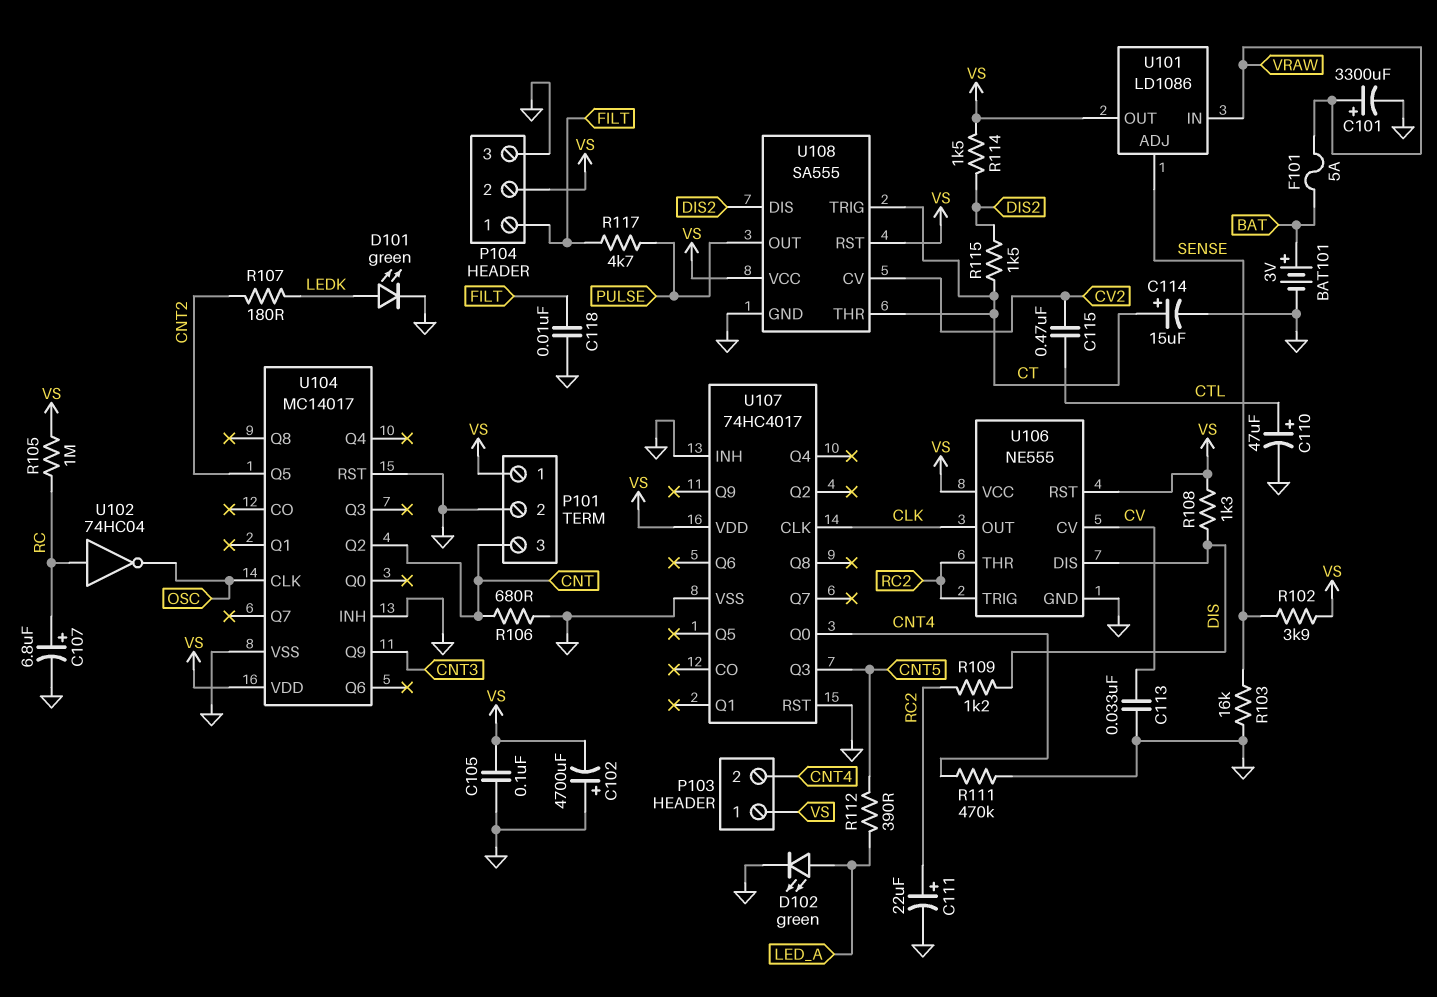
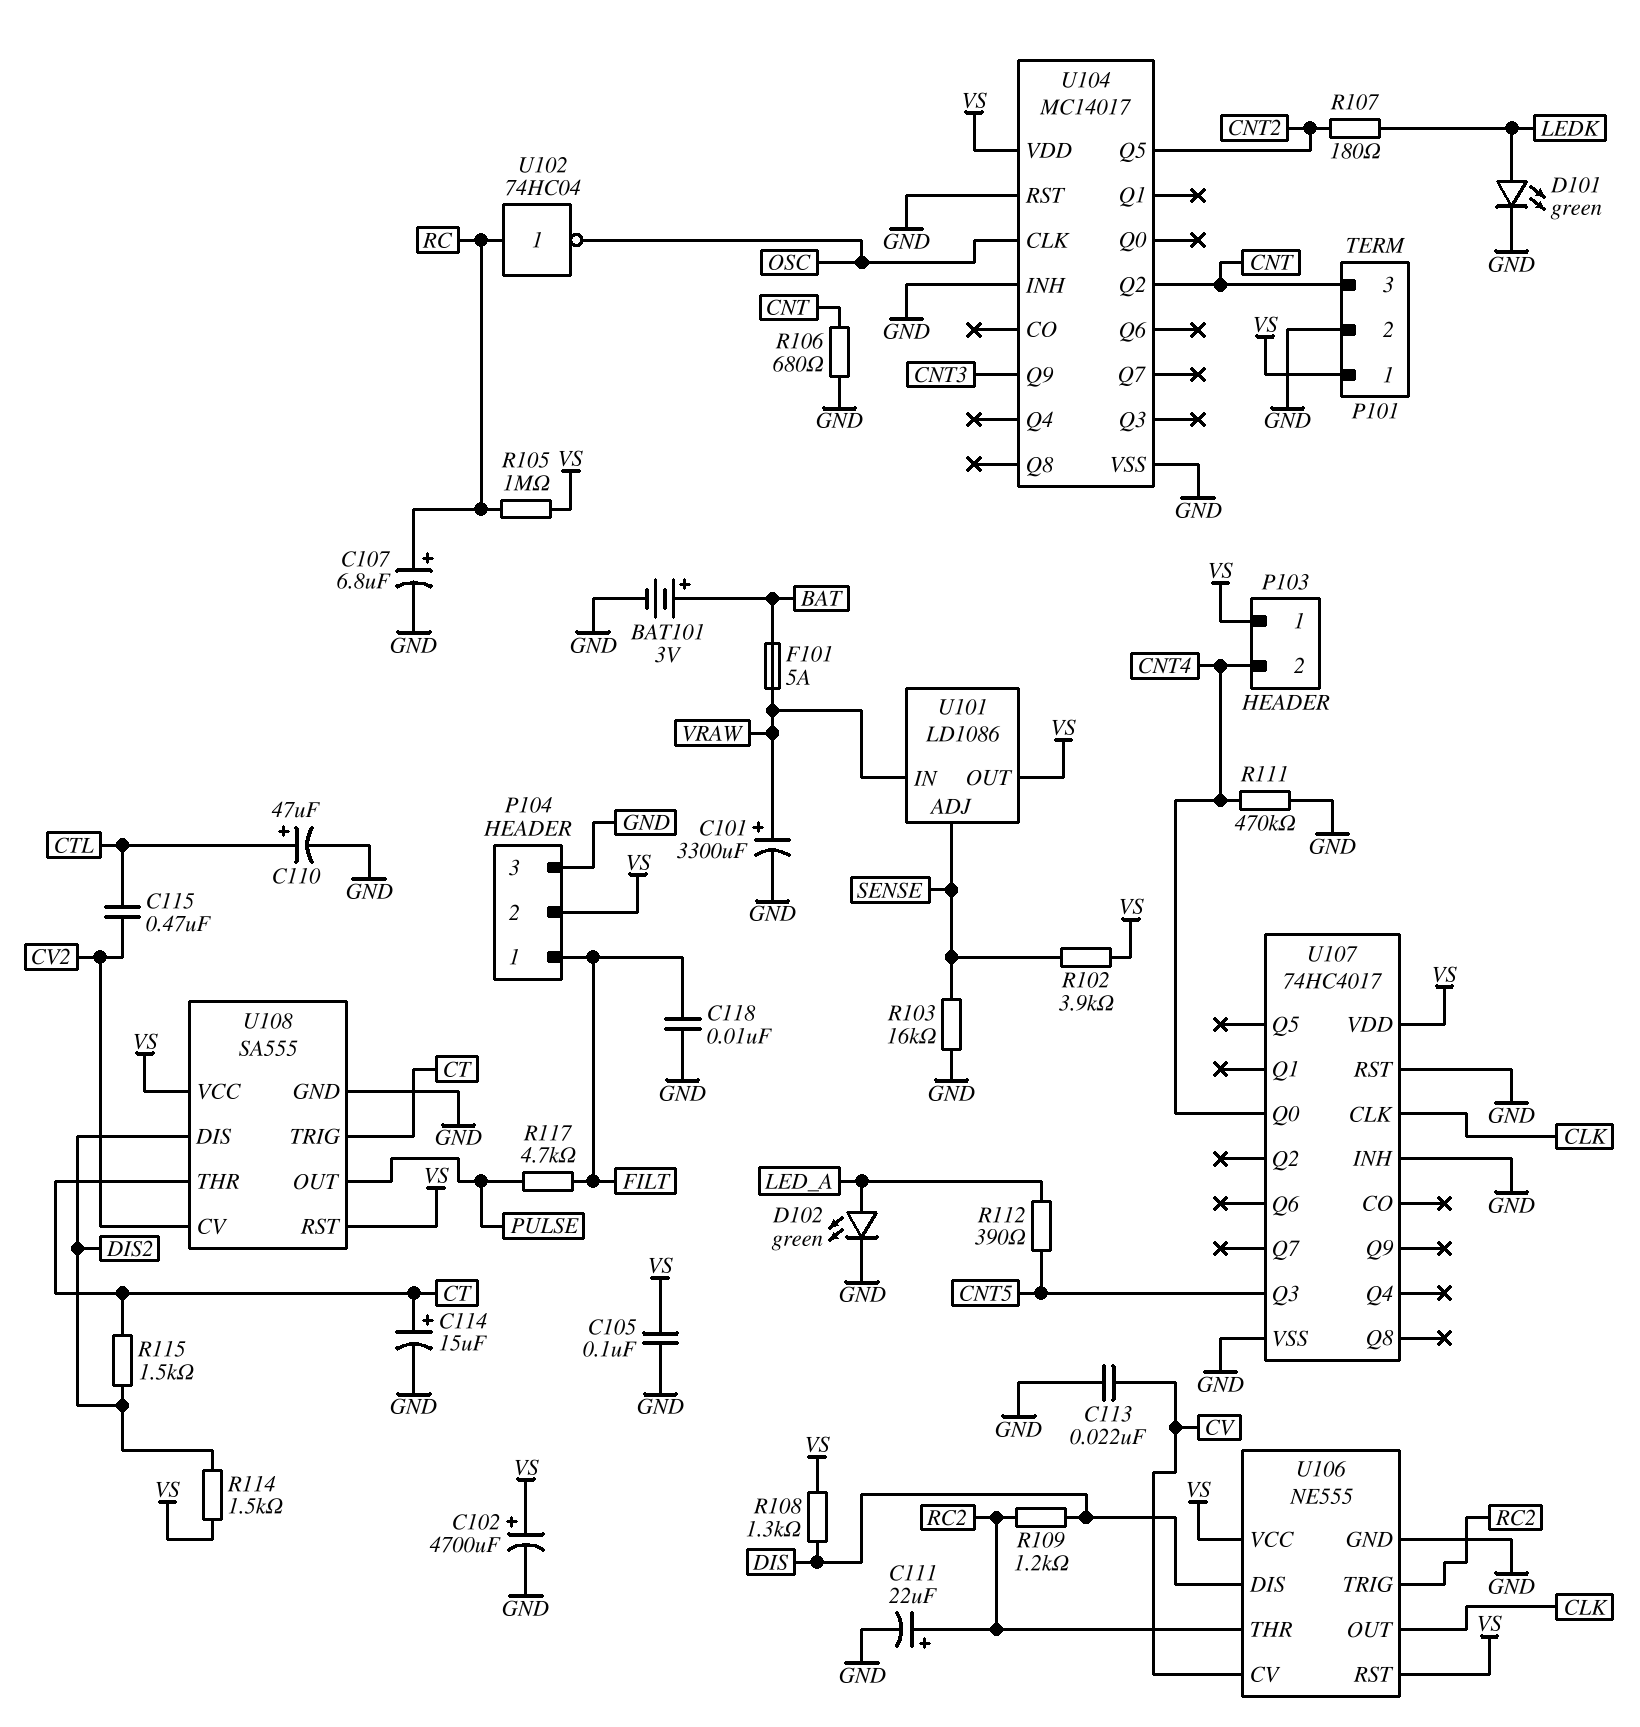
C102: 4700uF (plus GND, minus VS) -> 4700uF (plus VS, minus GND)
C113: 33nF (CV, GND) -> 22nF (CV, GND)

